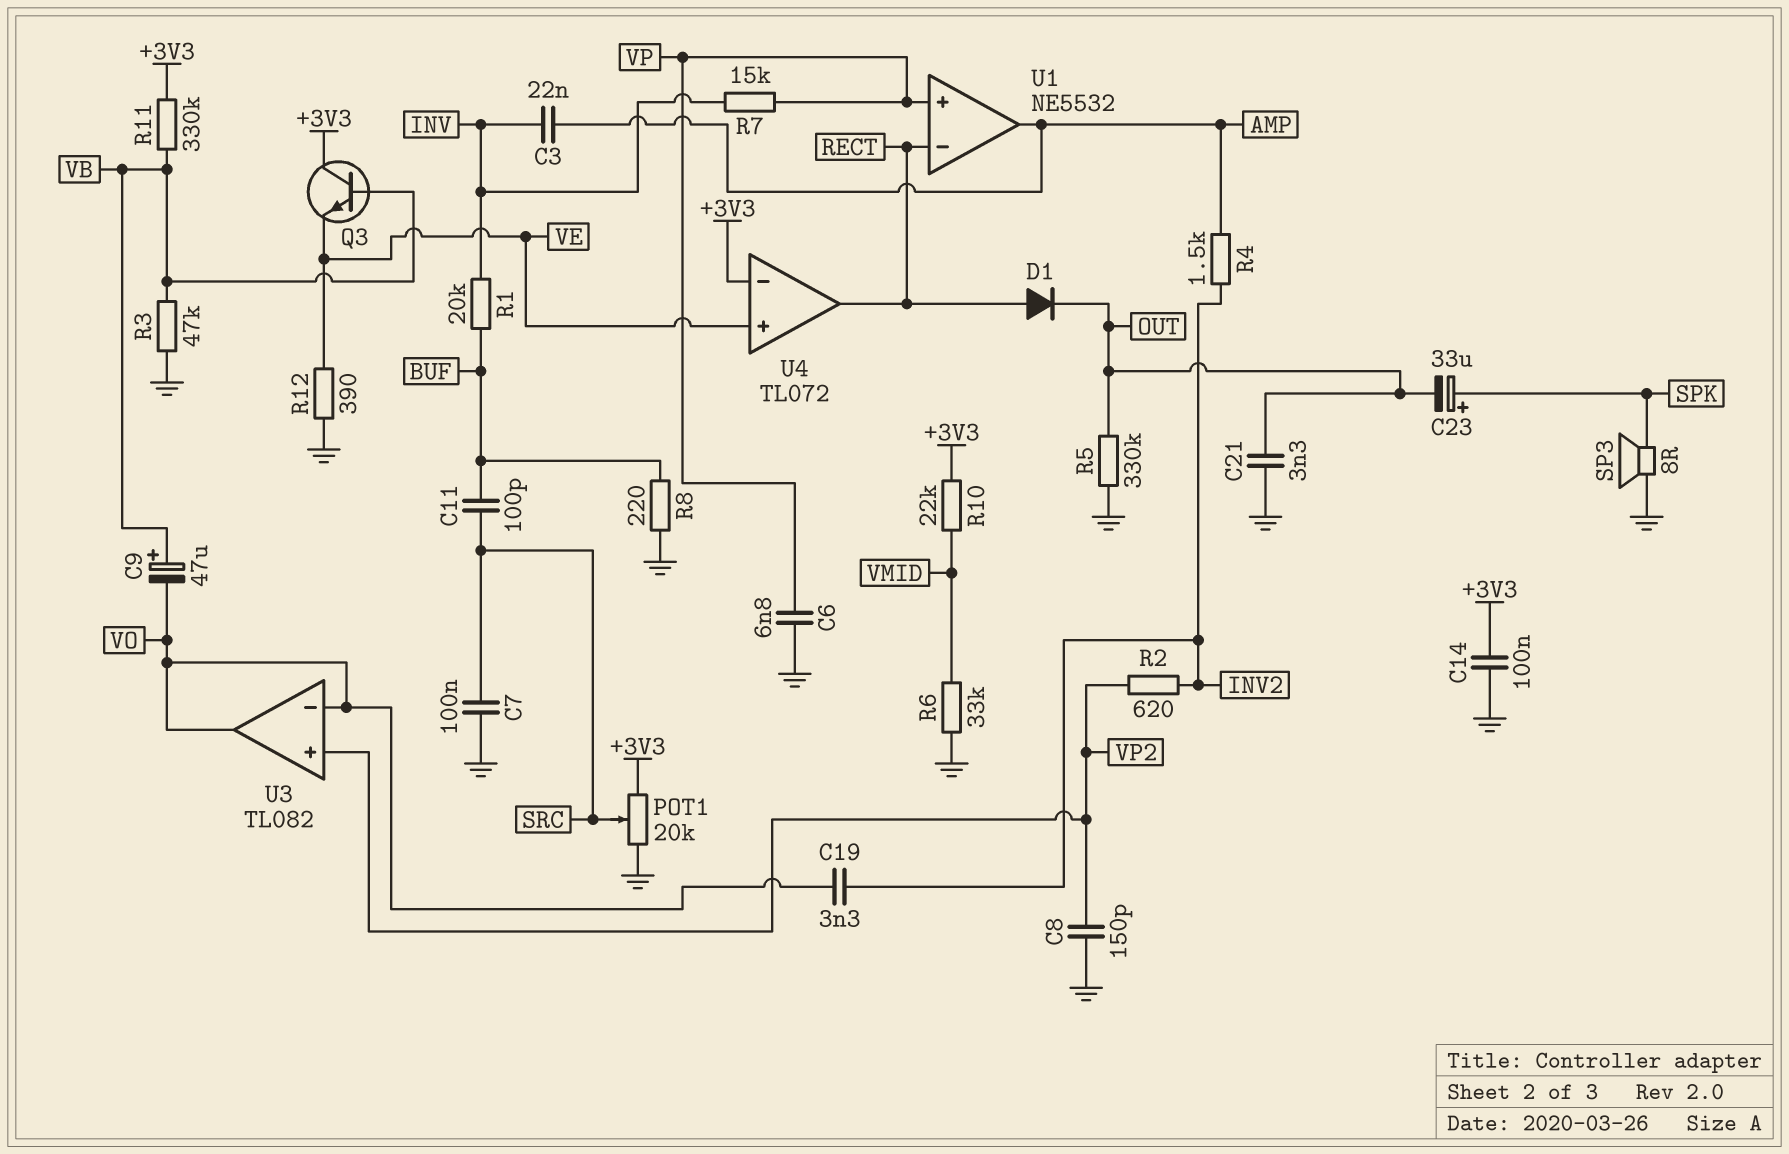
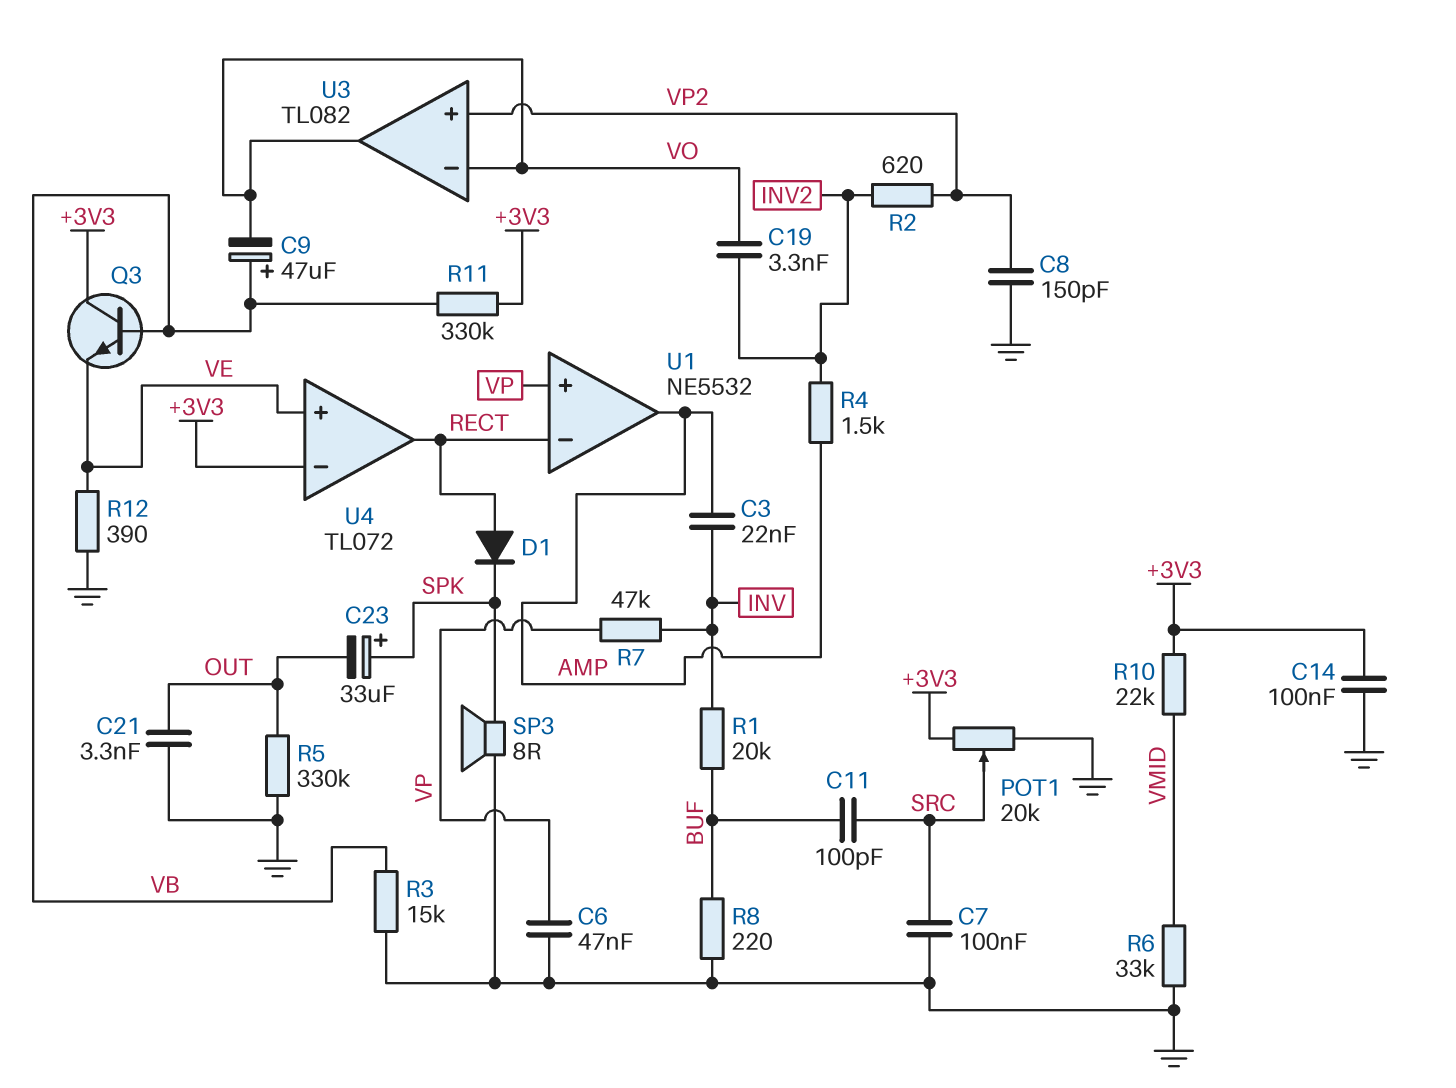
C6: 6.8nF (GND, VP) -> 47nF (GND, VP)
D1: diode (A RECT, K OUT) -> diode (A RECT, K SPK)
R3: 47k (GND, VB) -> 15k (GND, VB)
R7: 15k (INV, VP) -> 47k (INV, VP)

